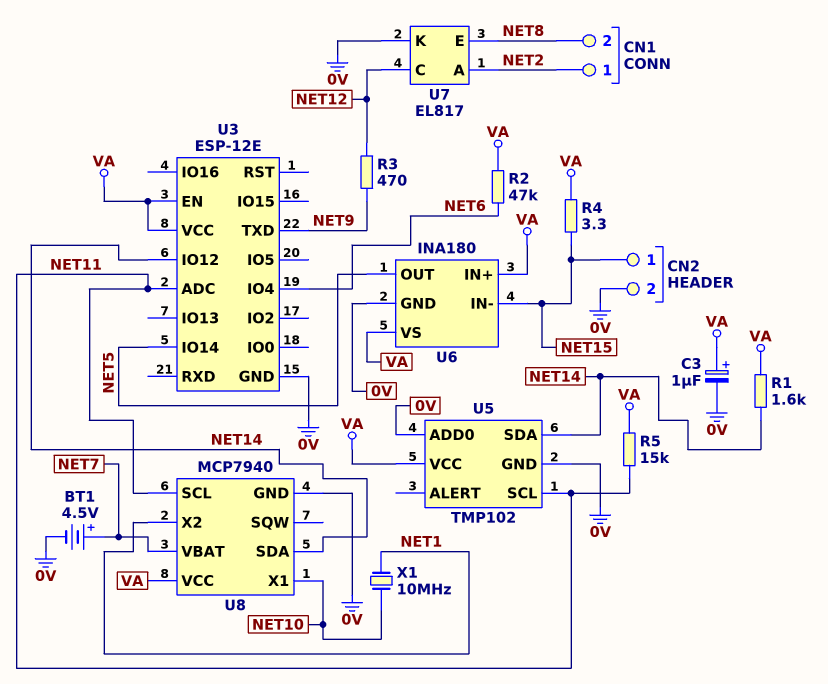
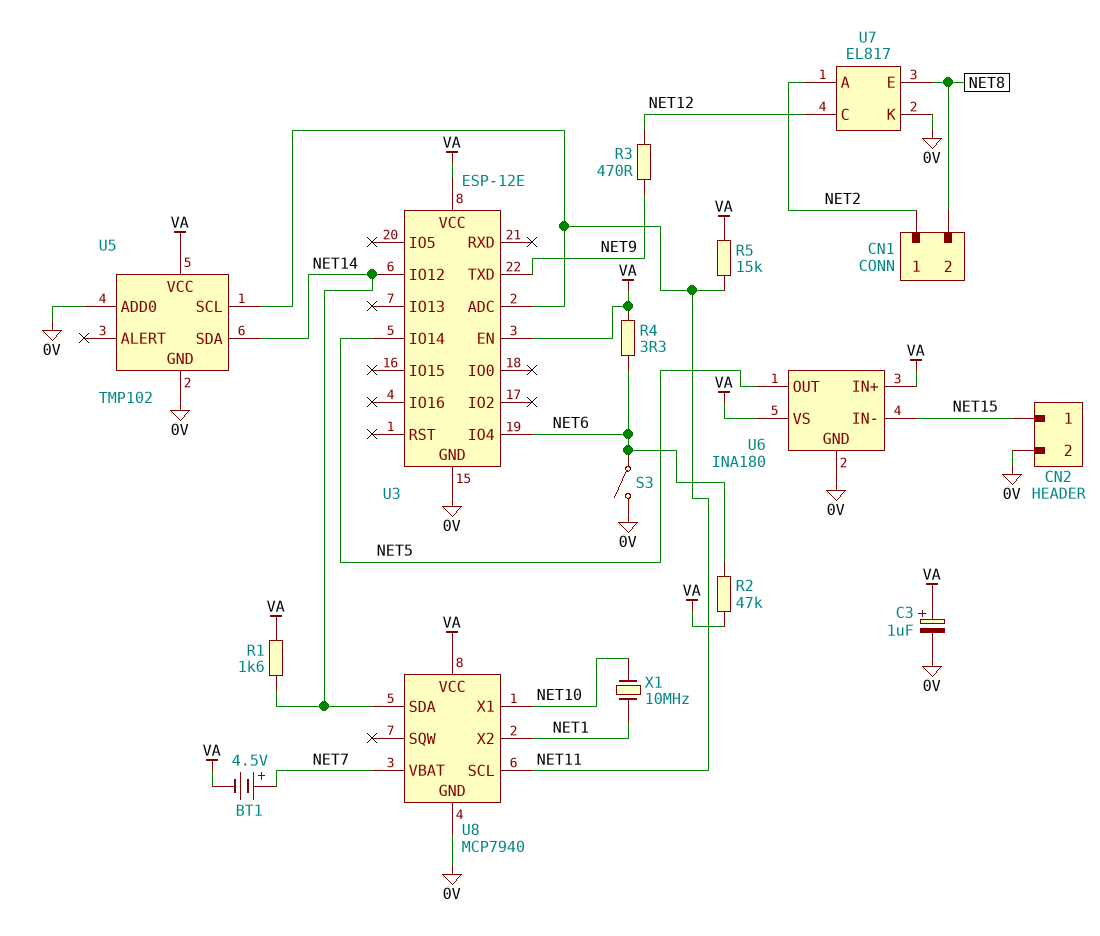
BT1: 4.5V (plus NET7, minus 0V) -> 4.5V (plus NET7, minus VA)
R4: 3.3 (NET15, VA) -> 3.3 (NET6, VA)
S3: none -> switch (0V, NET6)

